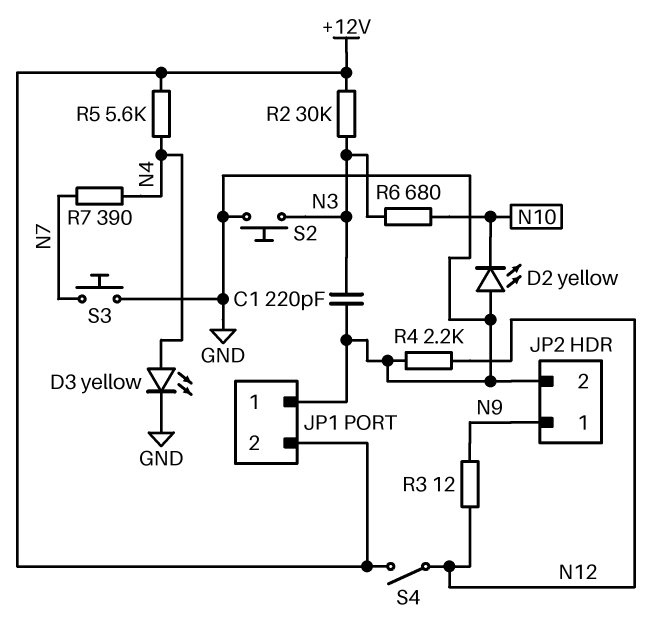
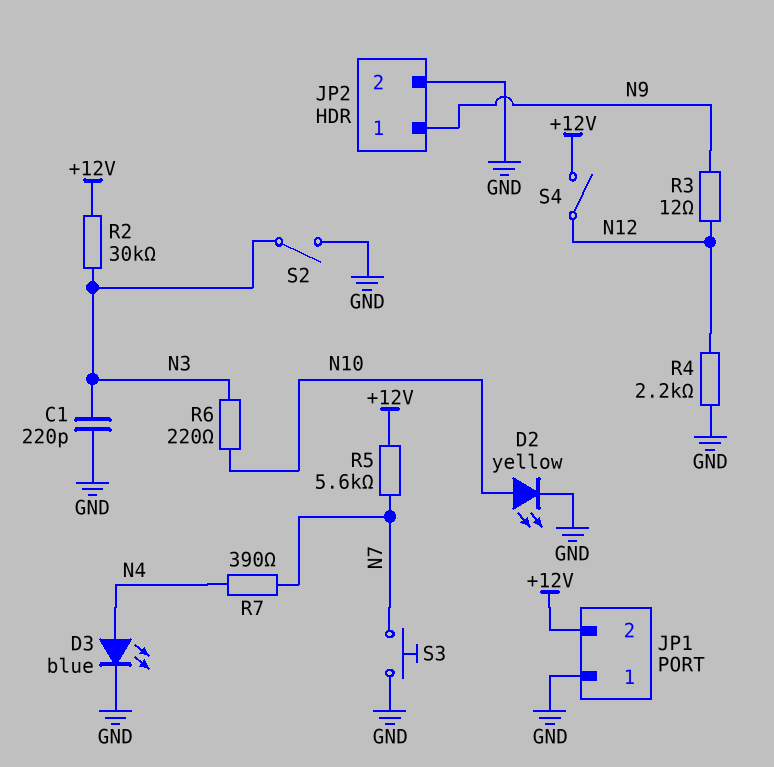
D2: LED yellow (A GND, K N10) -> LED yellow (A N10, K GND)
D3: LED yellow (A N4, K GND) -> LED blue (A N4, K GND)
R5: 5.6k (+12V, N4) -> 5.6k (+12V, N7)
R6: 680 (N3, N10) -> 220 (N3, N10)
S2: button (GND, N3) -> switch (GND, N3)

